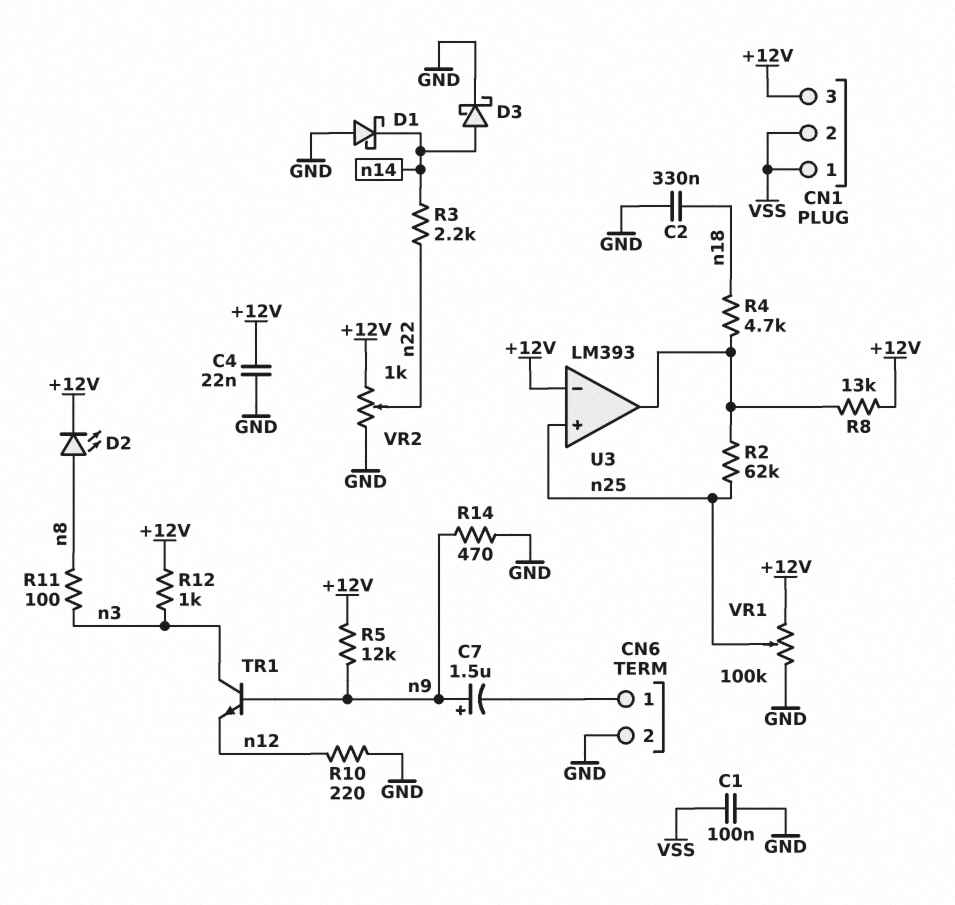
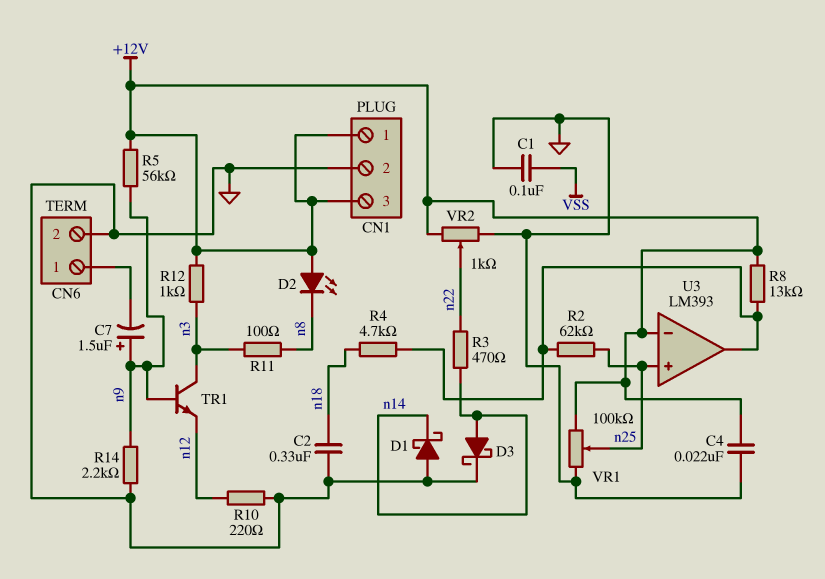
CN1 pin 1: VSS -> +12V
CN1 pin 2: VSS -> GND
D2: LED (A n8, K +12V) -> LED (A +12V, K n8)
R3: 2.2k (n14, n22) -> 470 (n14, n22)
R5: 12k (+12V, n9) -> 56k (+12V, n9)
R14: 470 (GND, n9) -> 2.2k (GND, n9)

